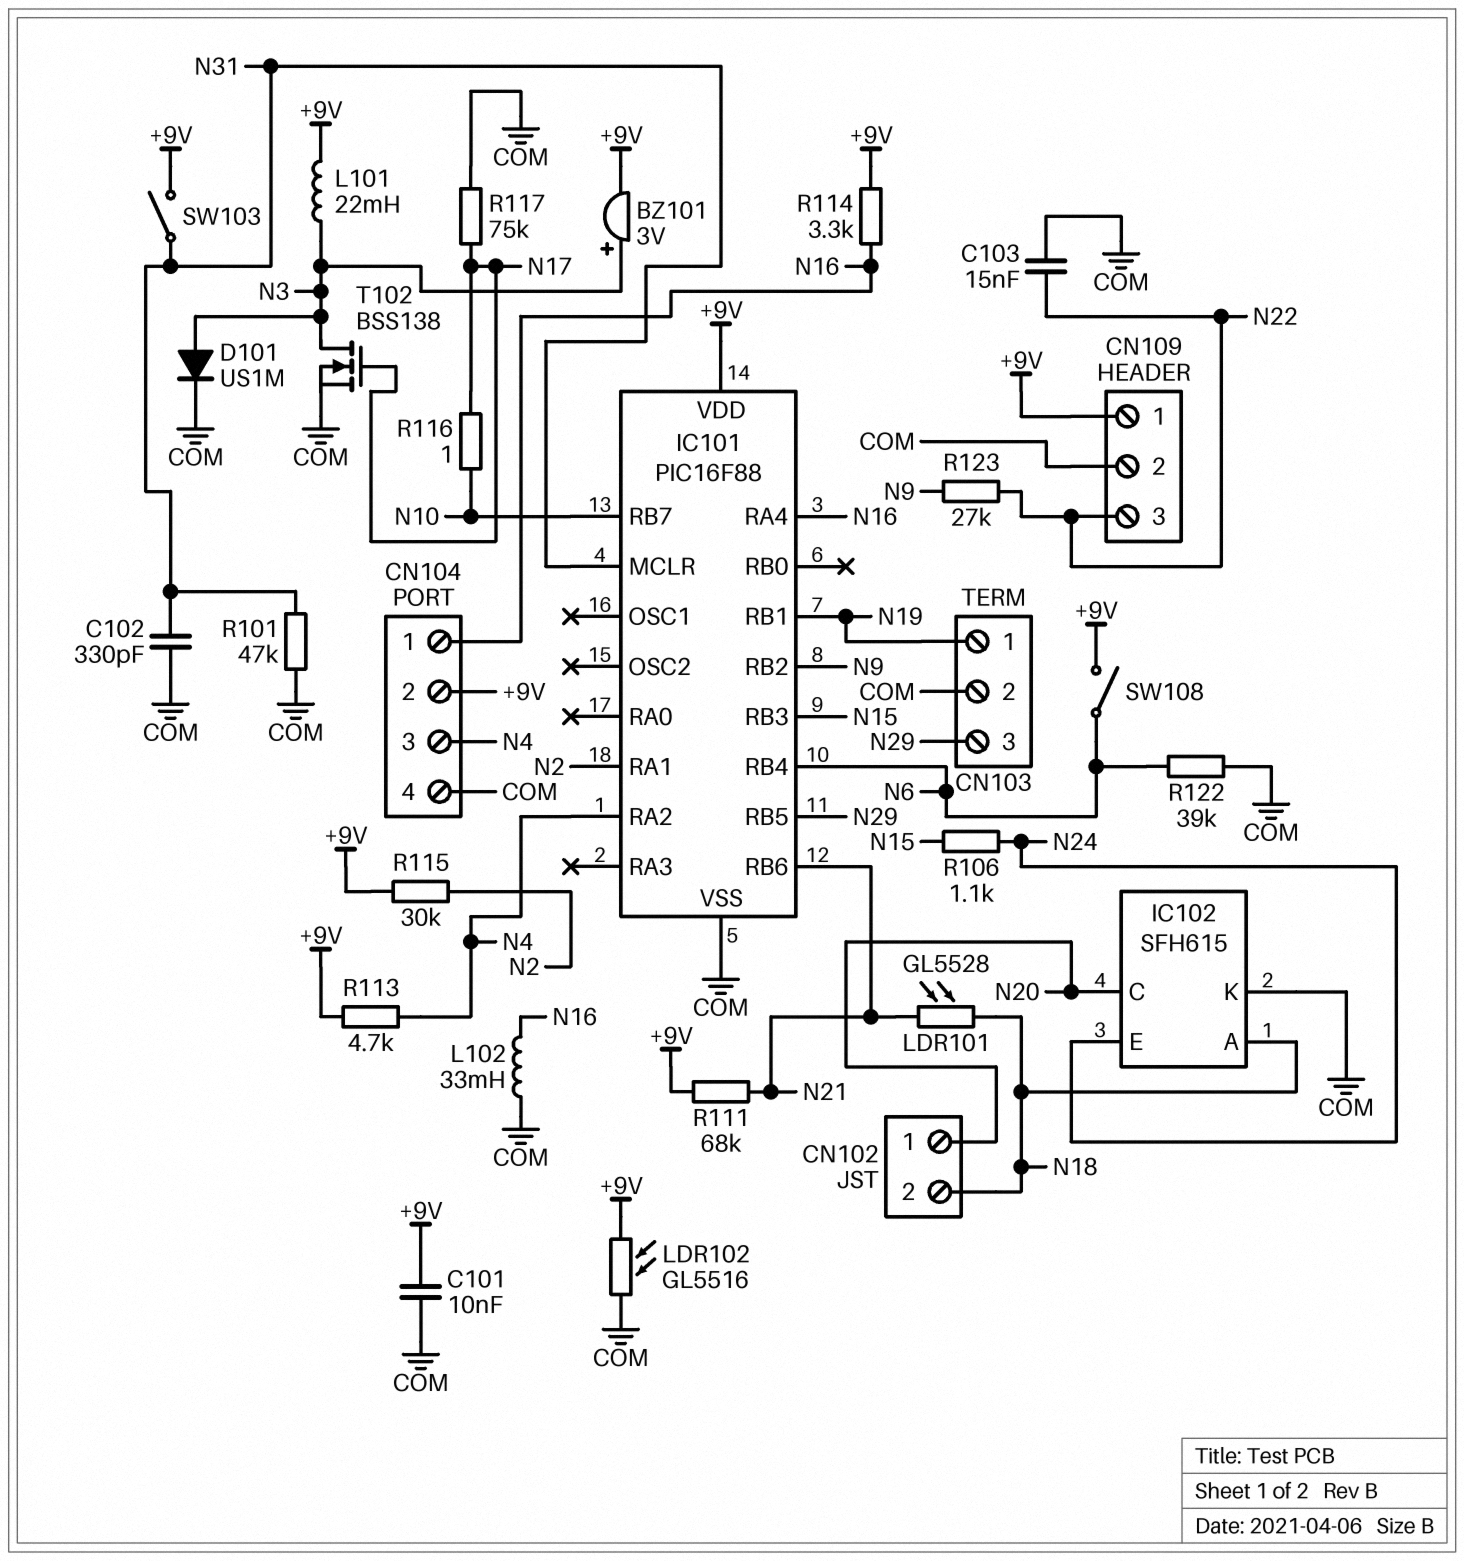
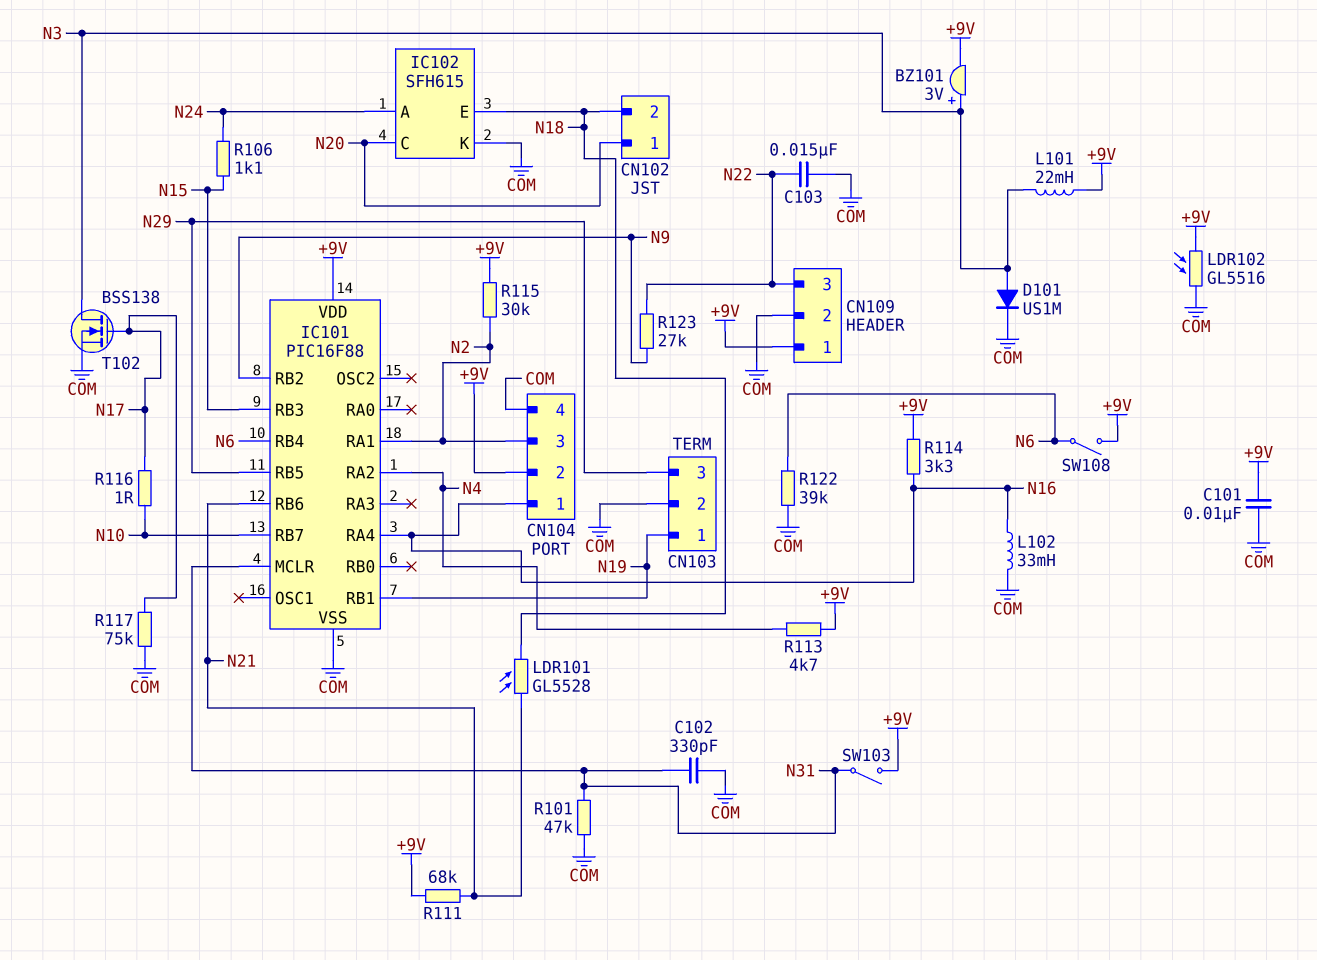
CN104 pin 3: N4 -> N2
IC102 pin A: N18 -> N24
IC102 pin E: N24 -> N18

